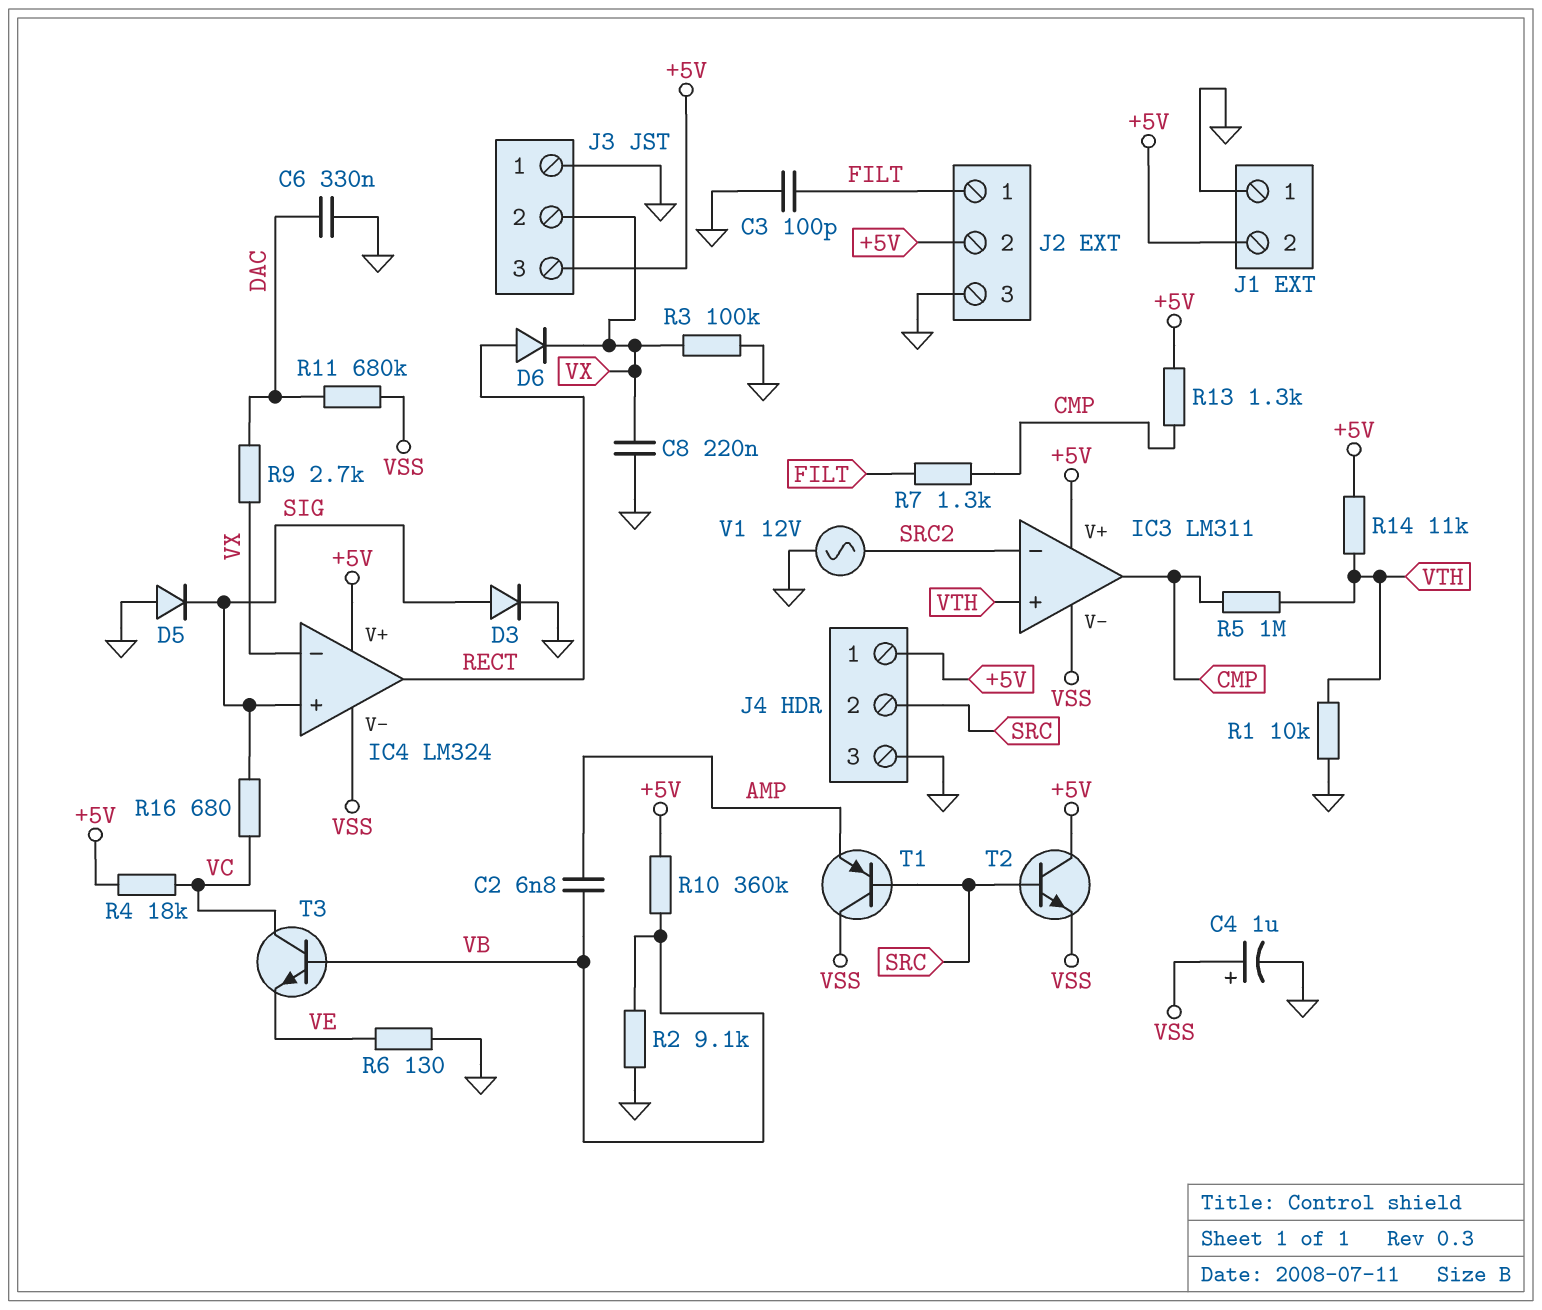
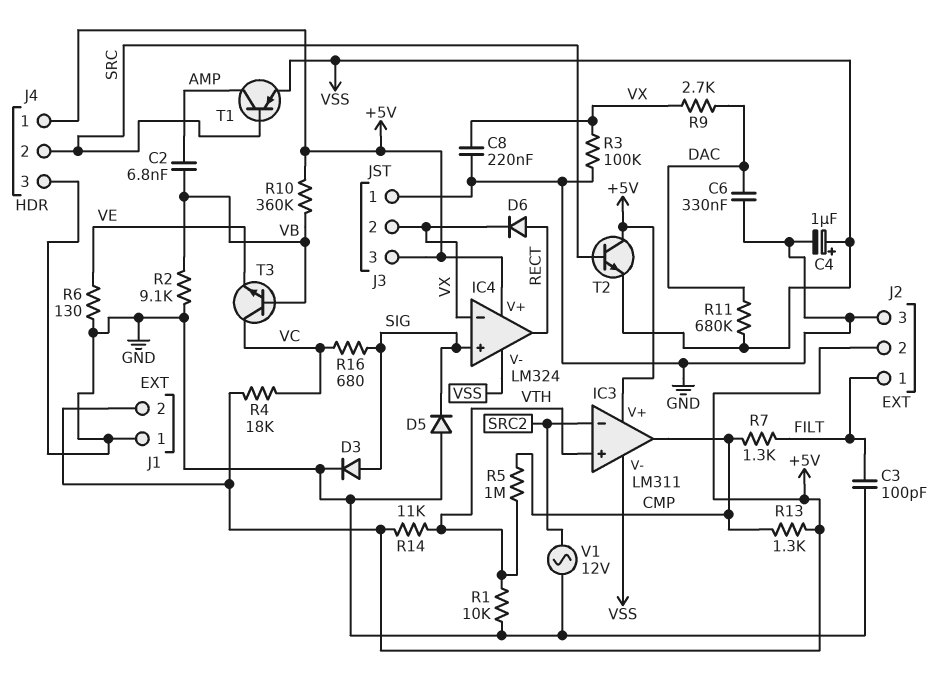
T1: PNP (B SRC, C VSS, E AMP) -> PNP (B SRC, C AMP, E VSS)

